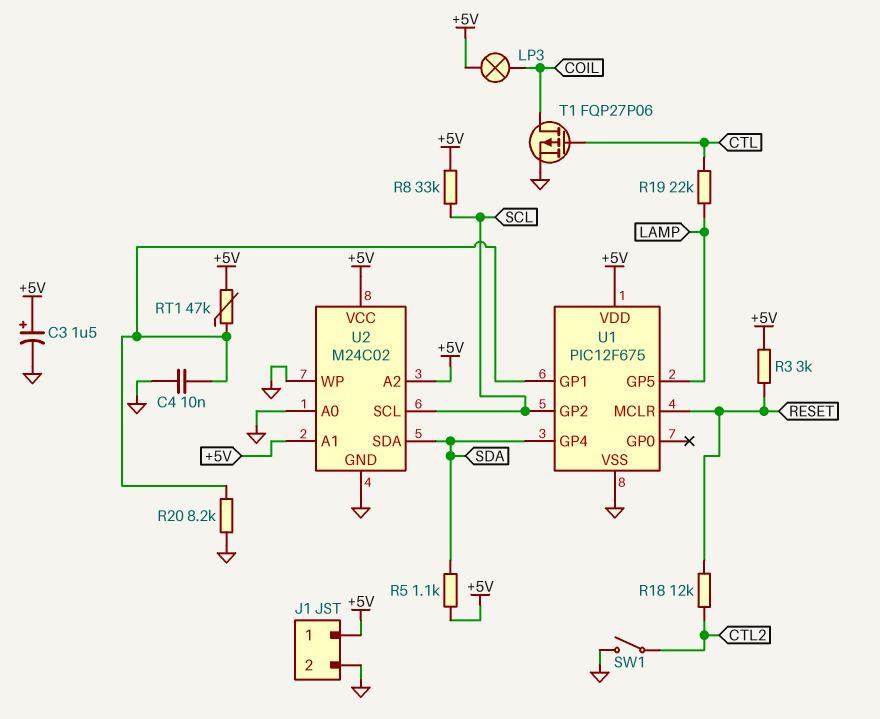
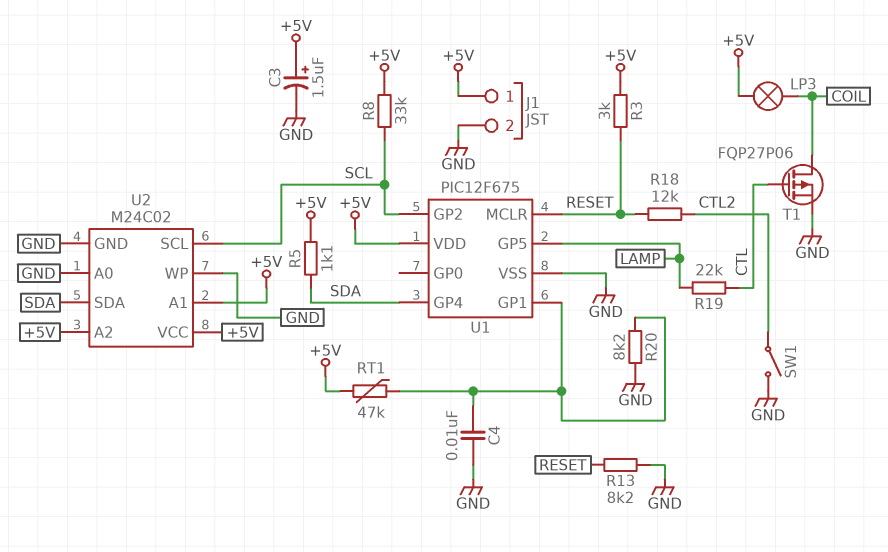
R13: none -> 8.2k (GND, RESET)

